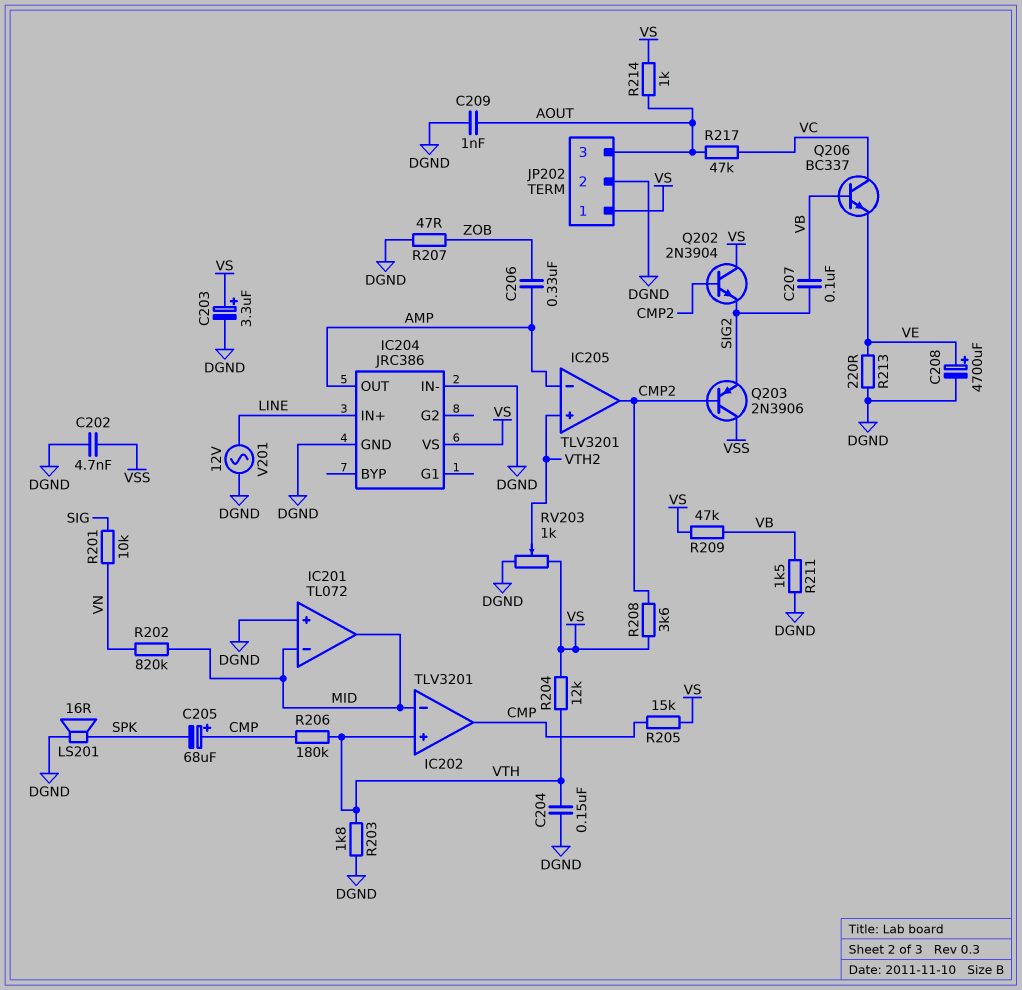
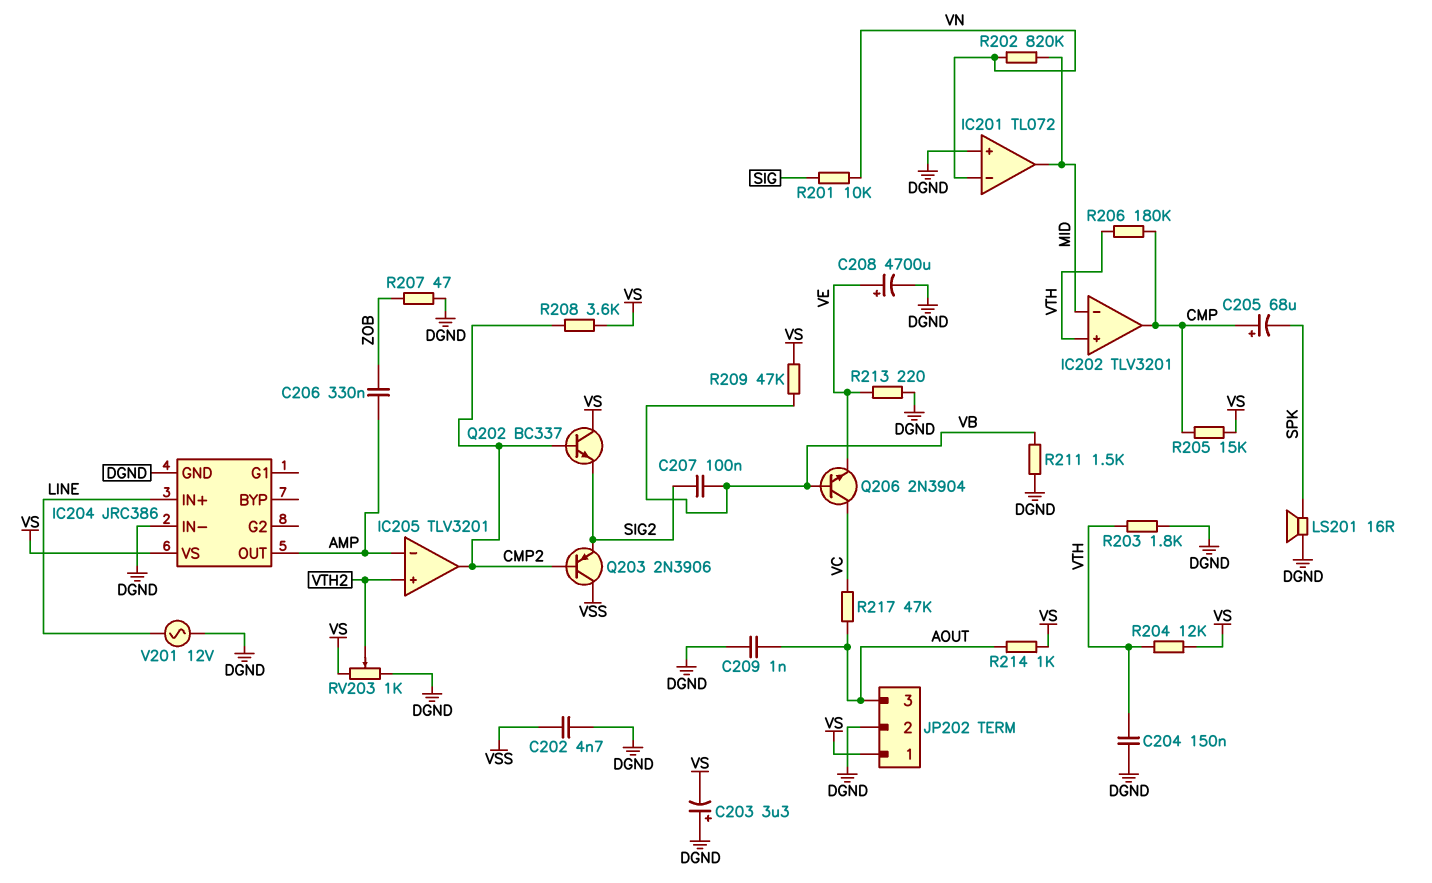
C203: 3.3uF (plus VS, minus DGND) -> 3.3uF (plus DGND, minus VS)
IC201 pin in-: MID -> VN
Q202: NPN 2N3904 (B CMP2, C VS, E SIG2) -> NPN BC337 (B CMP2, C VS, E SIG2)
Q206: NPN BC337 (B VB, C VC, E VE) -> NPN 2N3904 (B VB, C VC, E VE)

